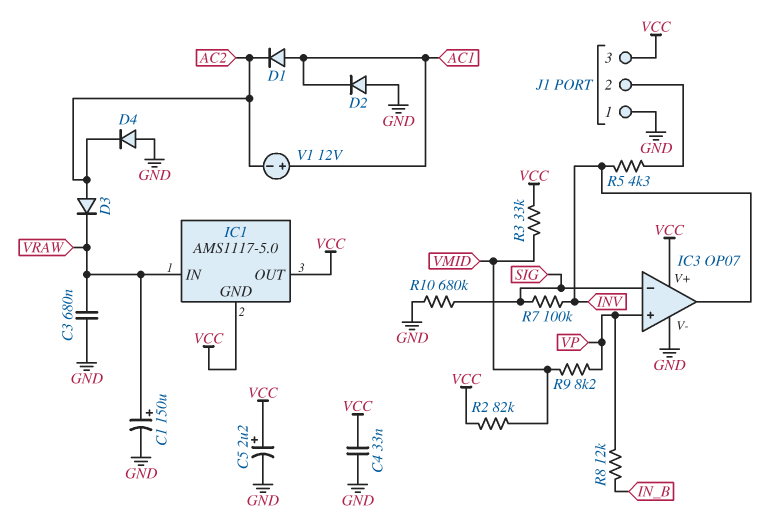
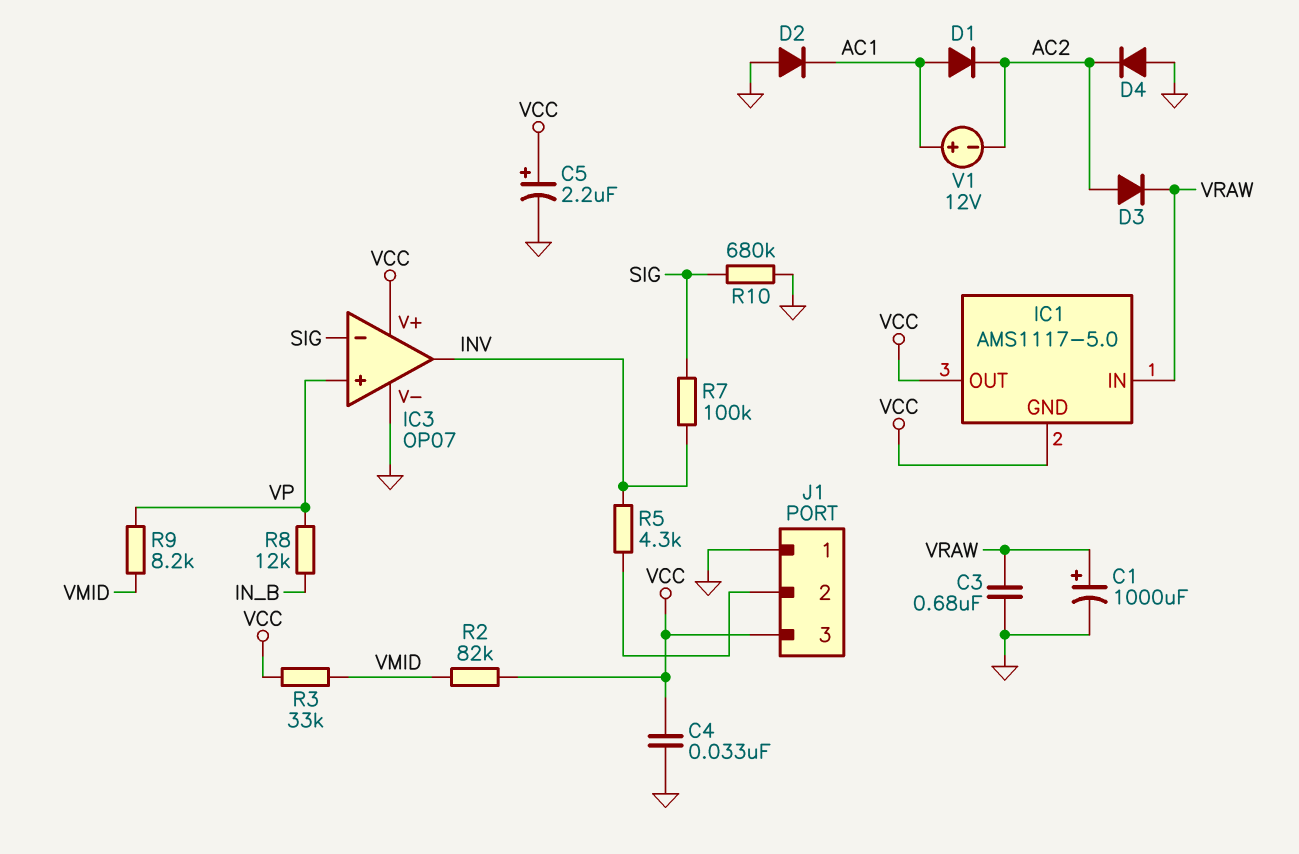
C1: 150uF (plus VRAW, minus GND) -> 1000uF (plus VRAW, minus GND)

